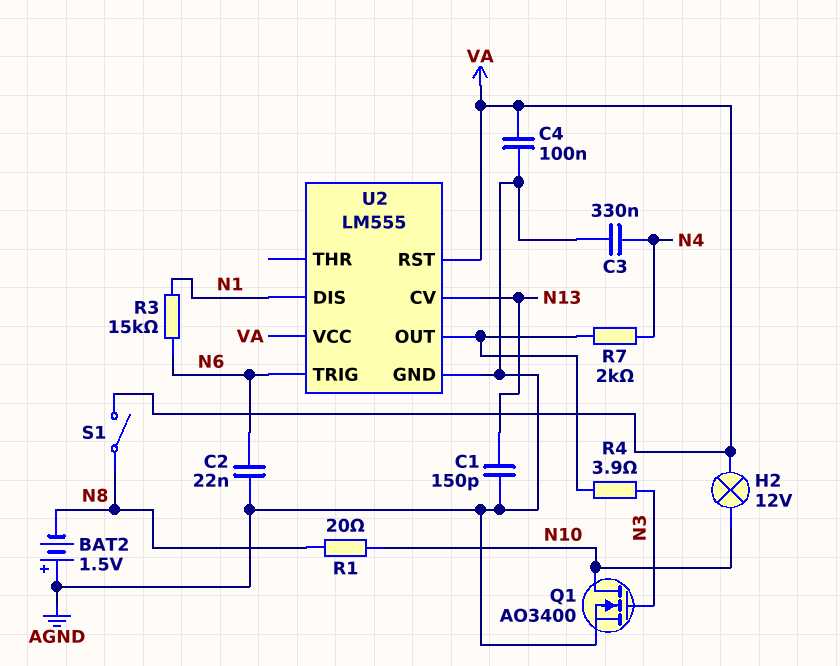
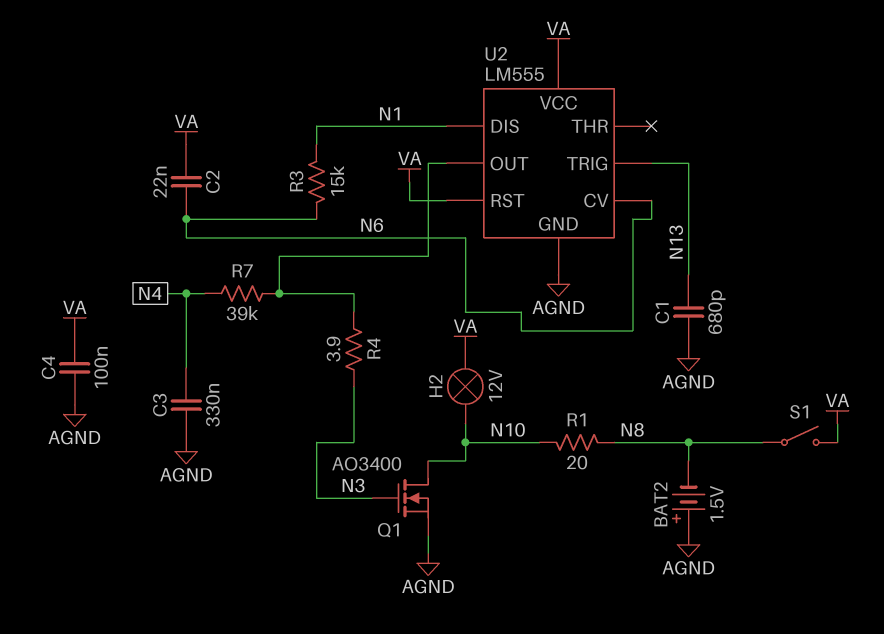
C1: 150pF (AGND, N13) -> 680pF (AGND, N13)
C2: 22nF (AGND, N6) -> 22nF (N6, VA)
R7: 2k (N4, U2/OUT) -> 39k (N4, U2/OUT)
U2 pin CV: N13 -> N6
U2 pin TRIG: N6 -> N13

